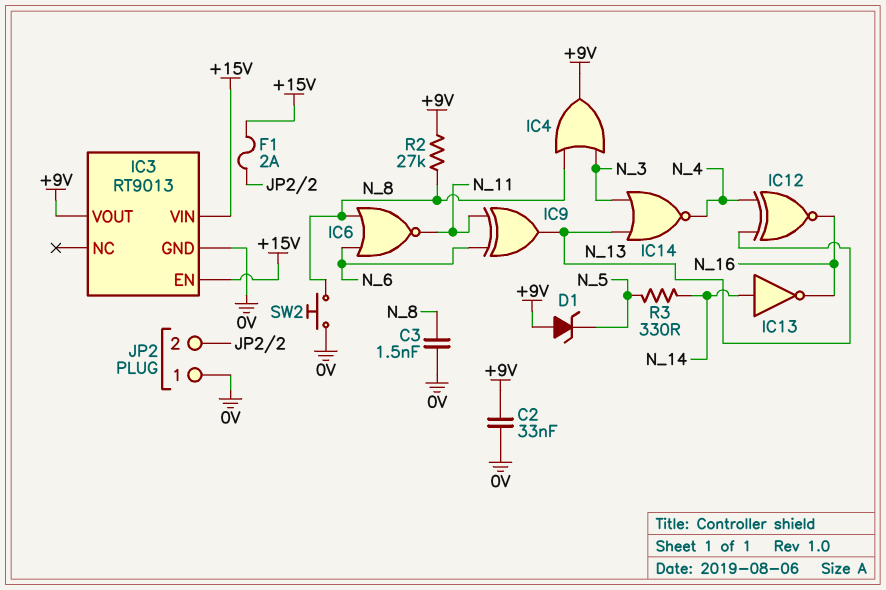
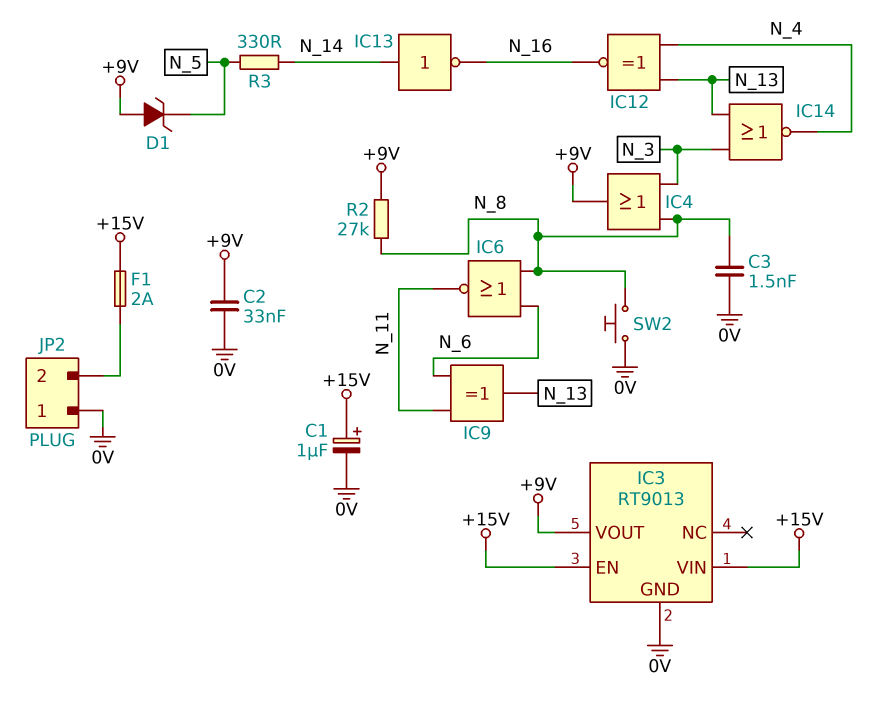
C1: none -> 1uF (plus +15V, minus 0V)

